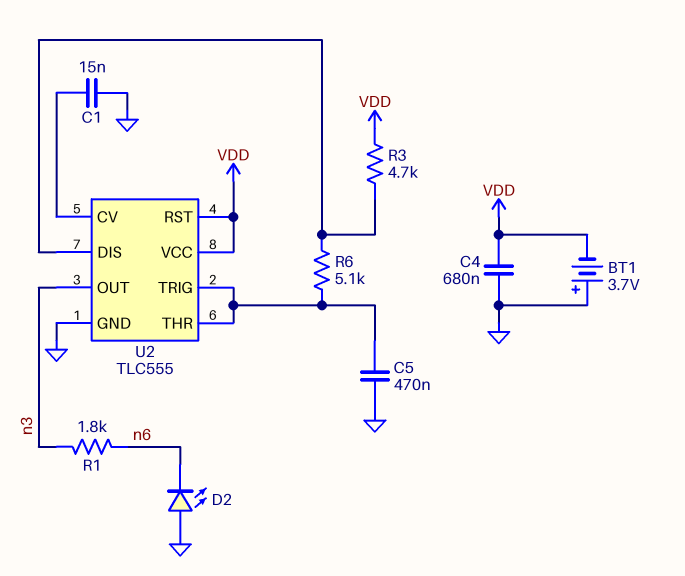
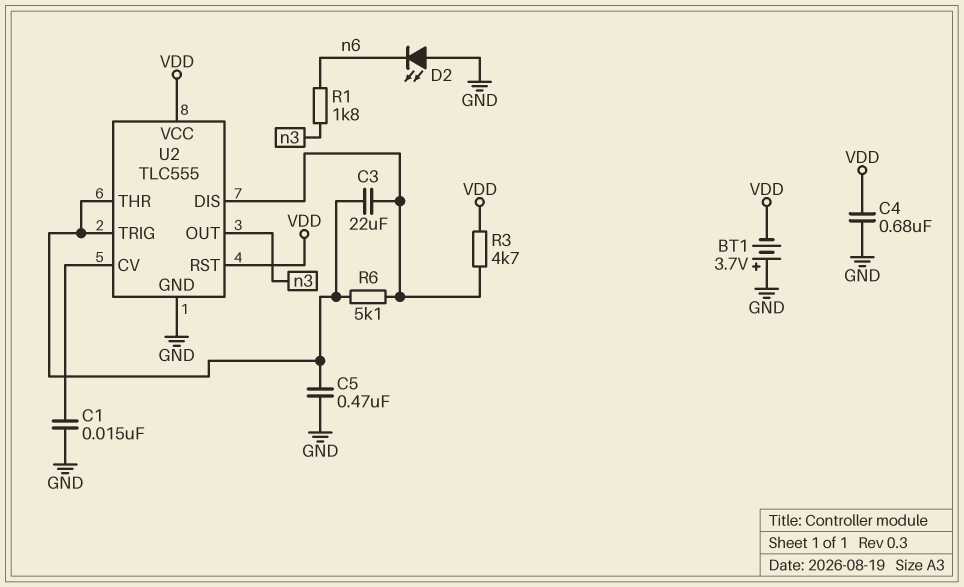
C3: none -> 22uF (U2/DIS, U2/THR)

